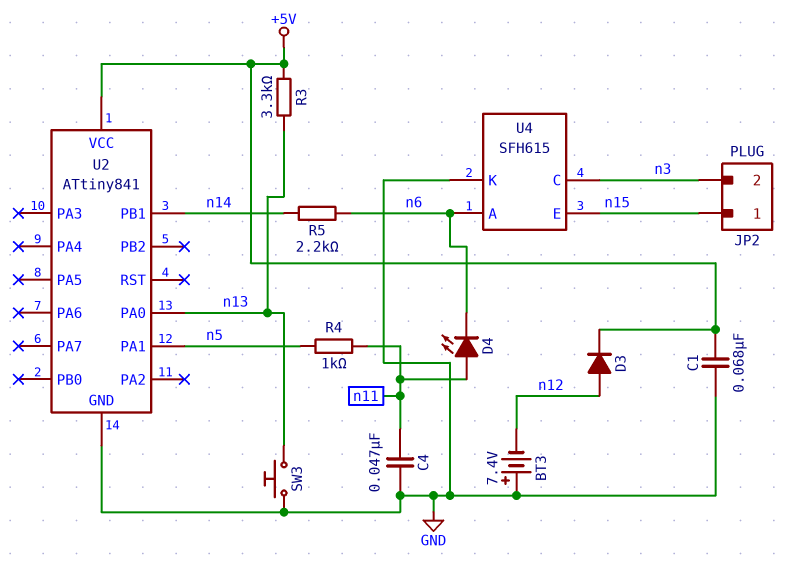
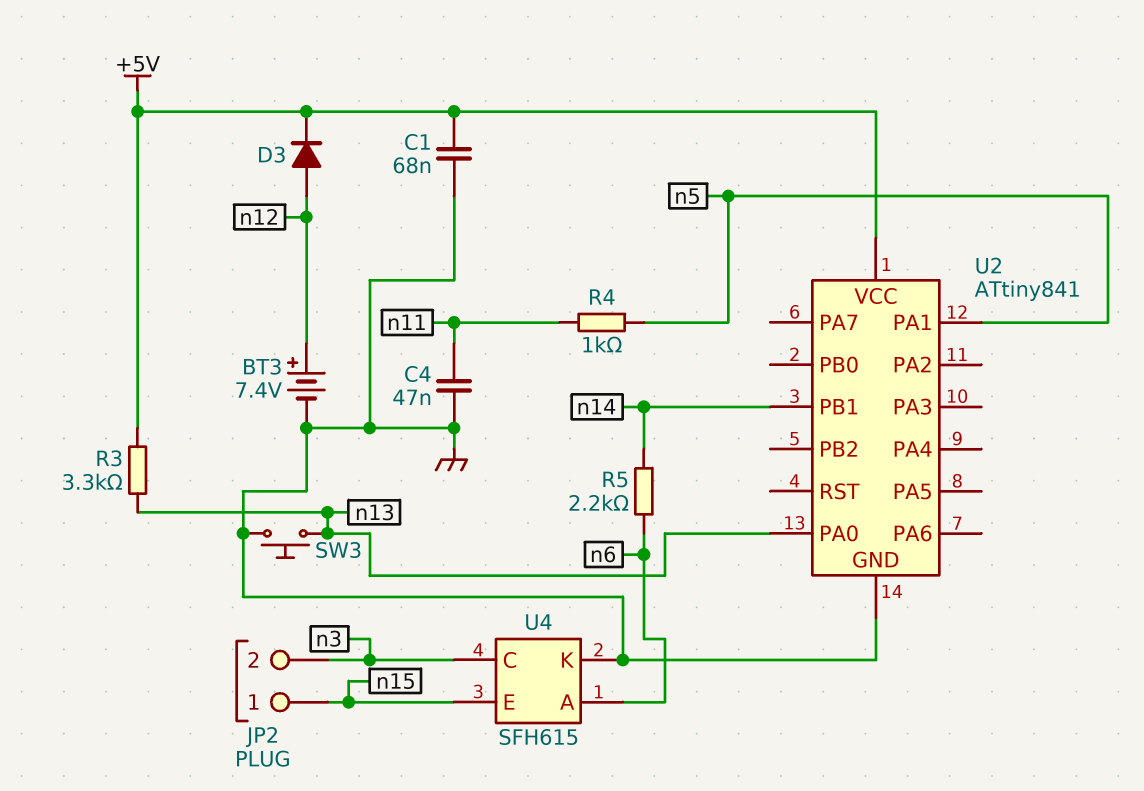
BT3: 7.4V (plus GND, minus n12) -> 7.4V (plus n12, minus GND)
D4: LED (A n11, K n6) -> none

